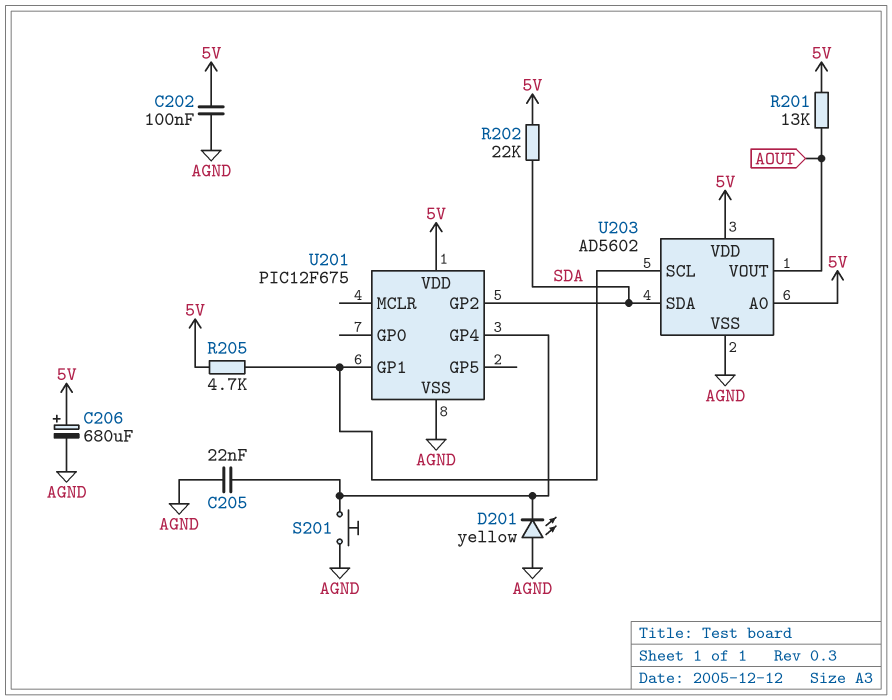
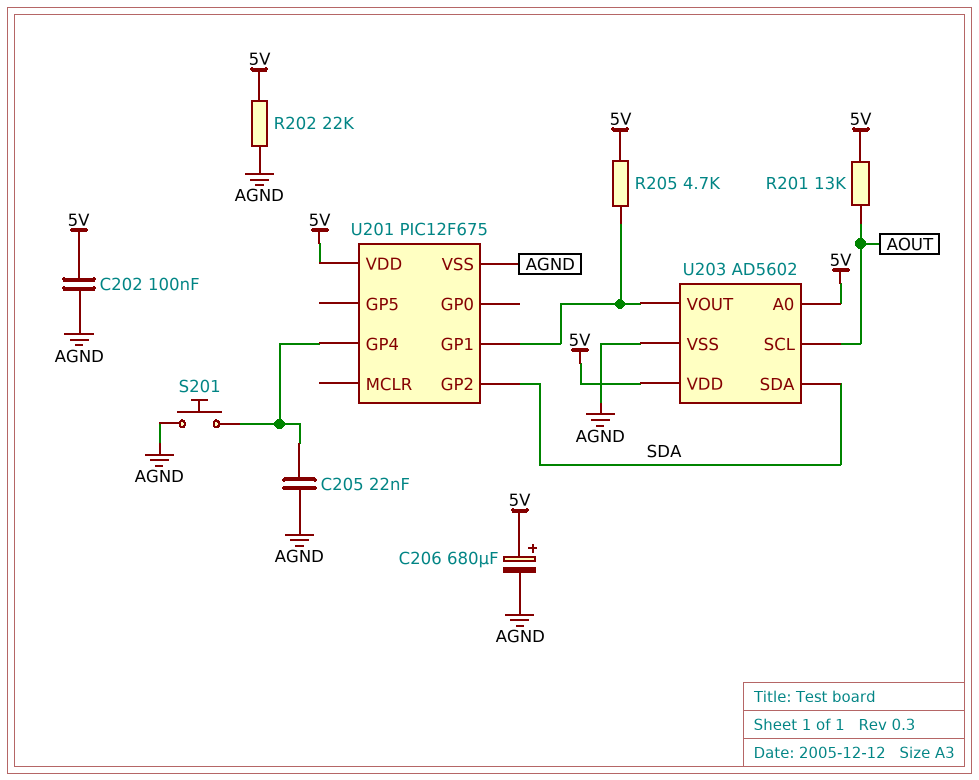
D201: LED yellow (A AGND, K U201/GP4) -> none
R202: 22k (5V, SDA) -> 22k (5V, AGND)
U203 pin SCL: U201/GP1 -> AOUT
U203 pin VOUT: AOUT -> U201/GP1

